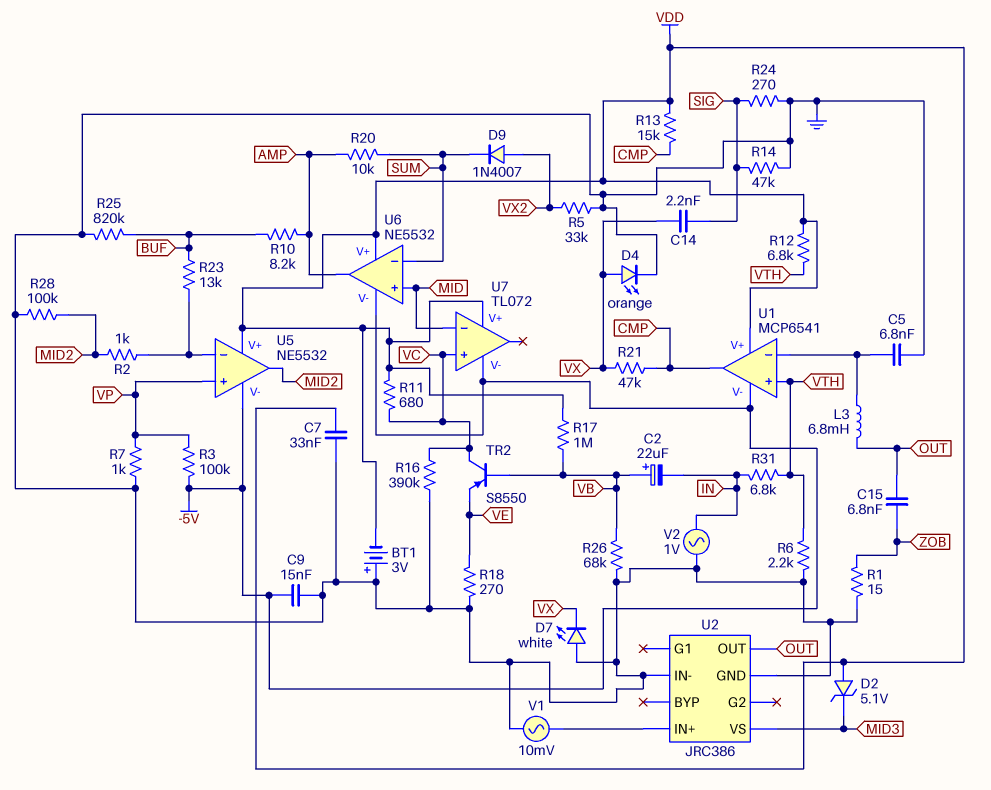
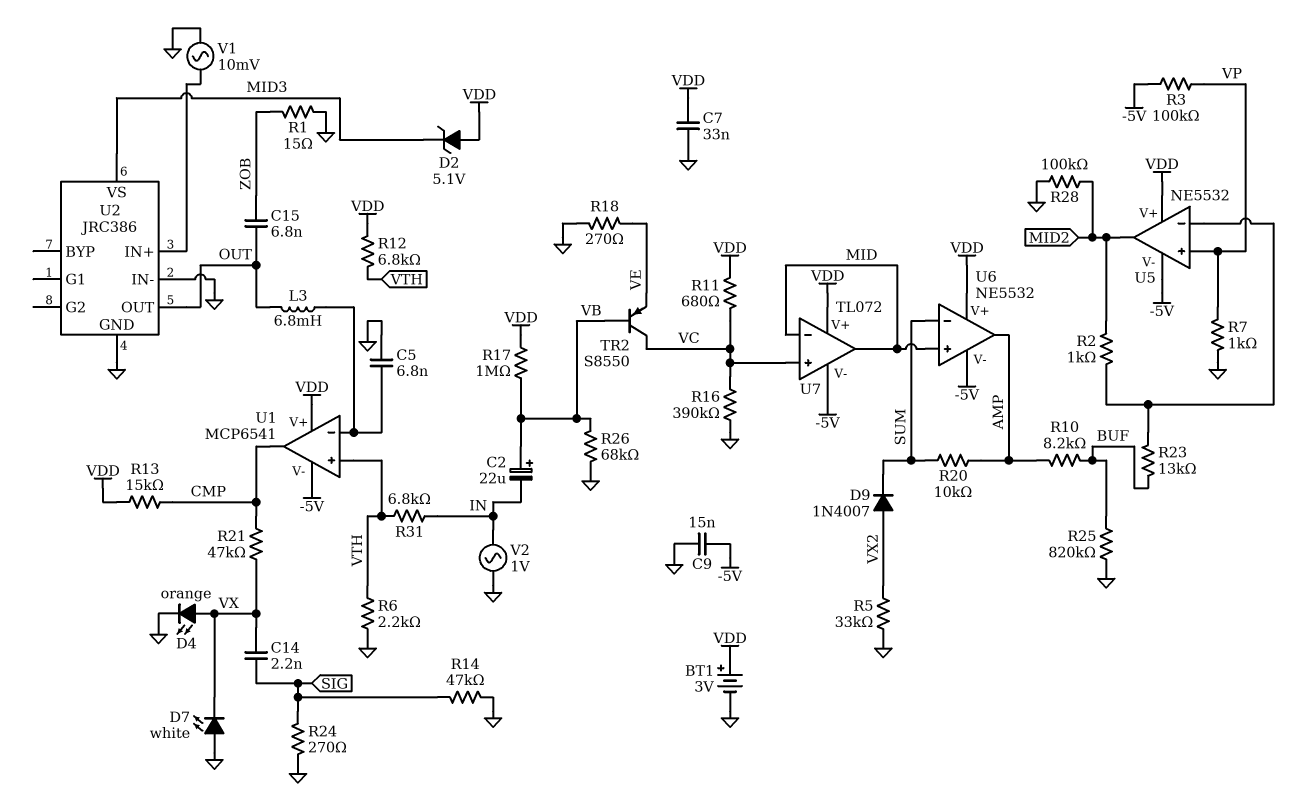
BT1: 3V (plus GND, minus VDD) -> 3V (plus VDD, minus GND)
U7 pin out: none -> MID

